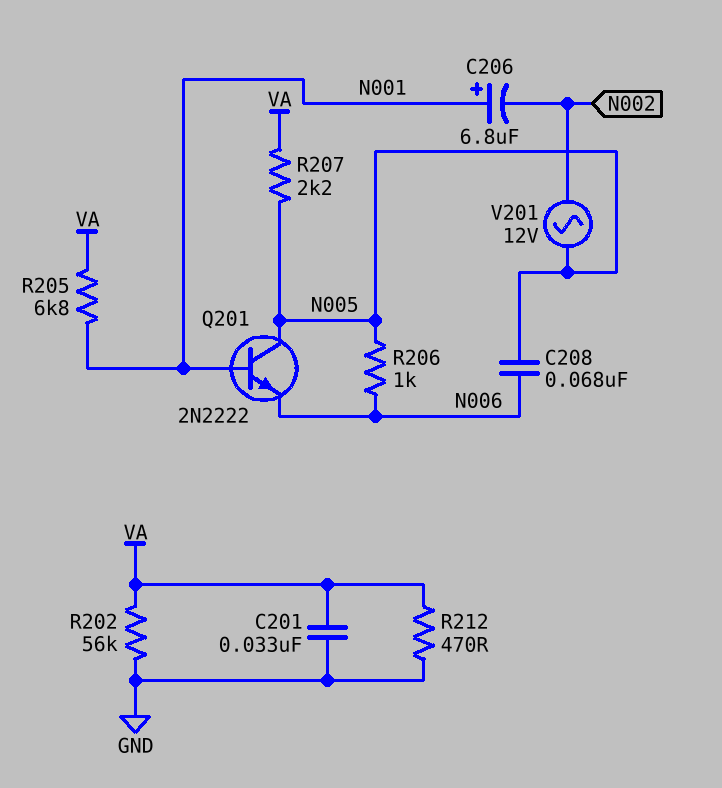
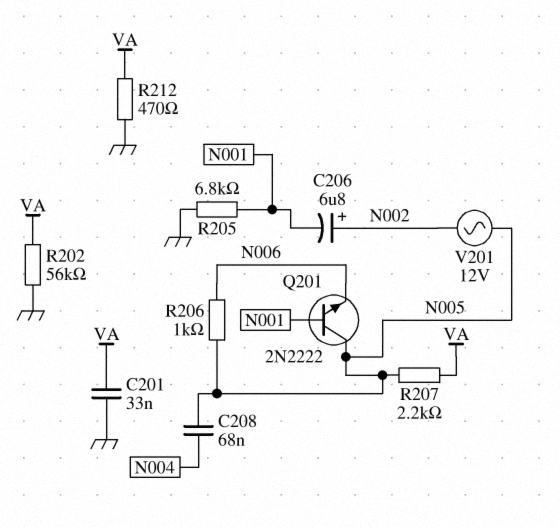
C206: 6.8uF (plus N001, minus N002) -> 6.8uF (plus N002, minus N001)
C208: 68nF (N005, N006) -> 68nF (N004, N005)
R205: 6.8k (N001, VA) -> 6.8k (GND, N001)

